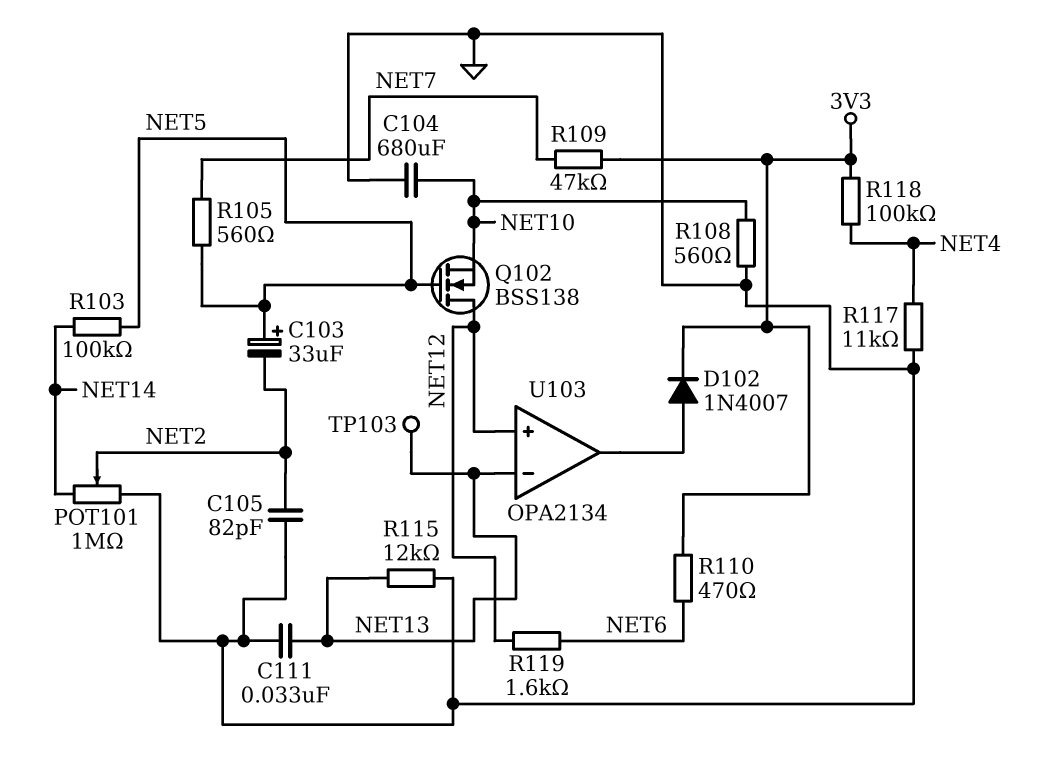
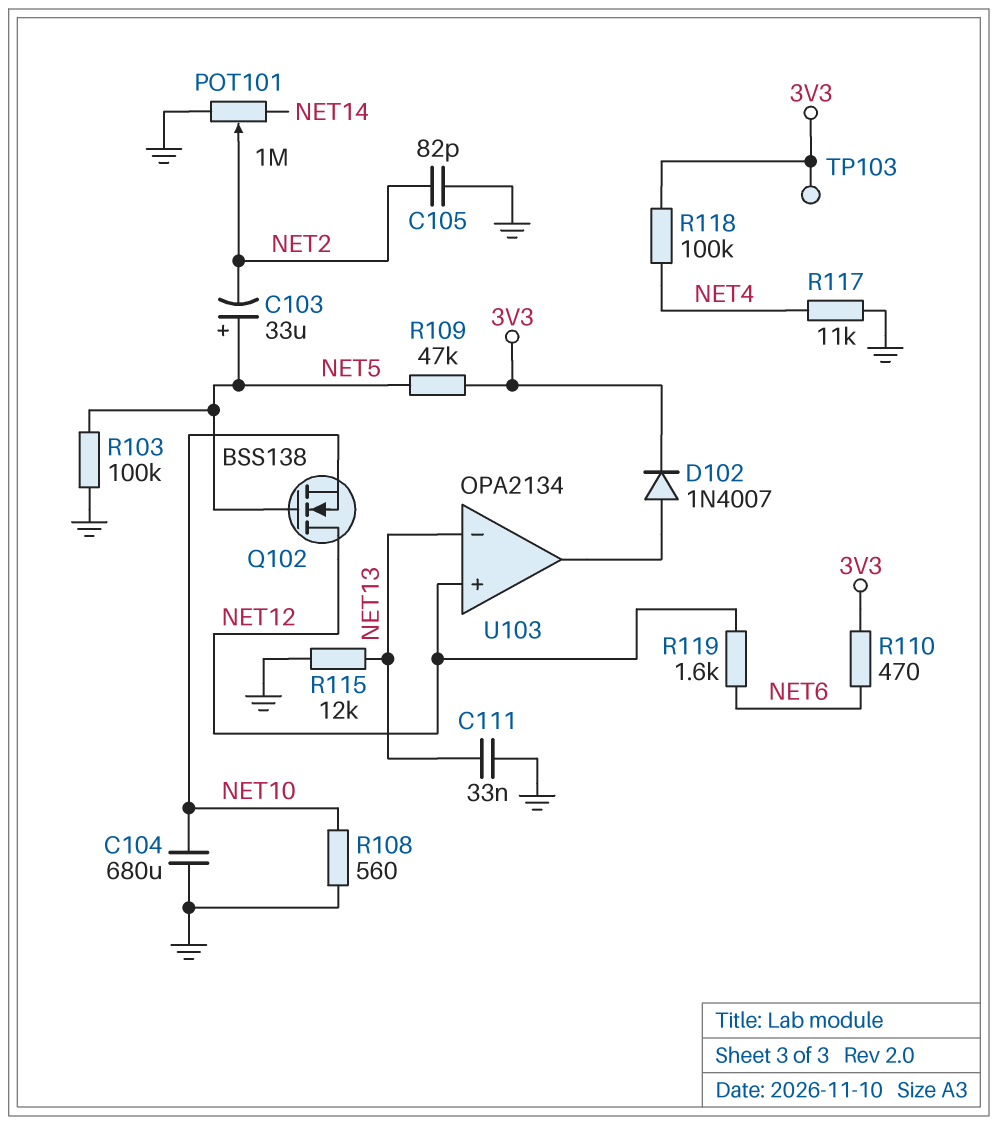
R103: 100k (NET5, NET14) -> 100k (GND, NET5)
R105: 560 (NET5, NET7) -> none
R109: 47k (3V3, NET7) -> 47k (3V3, NET5)
TP103: test point (NET13) -> test point (3V3)

